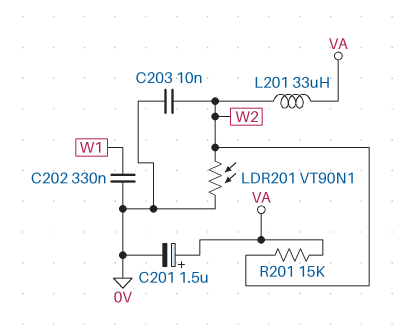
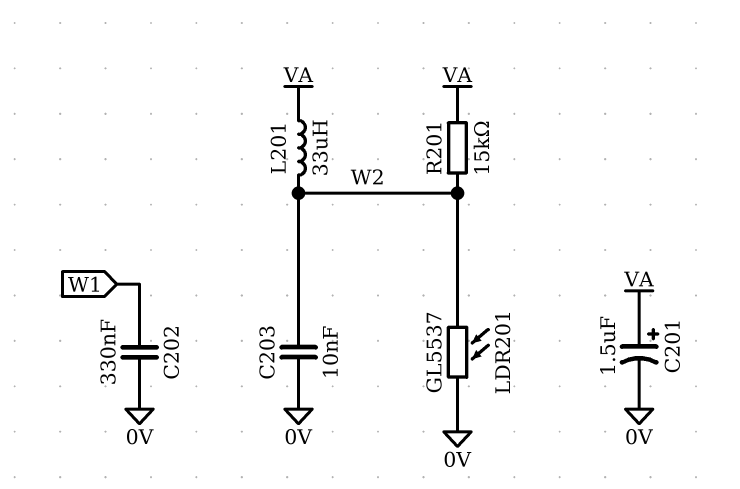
LDR201: VT90N1 (0V, W2) -> GL5537 (0V, W2)

